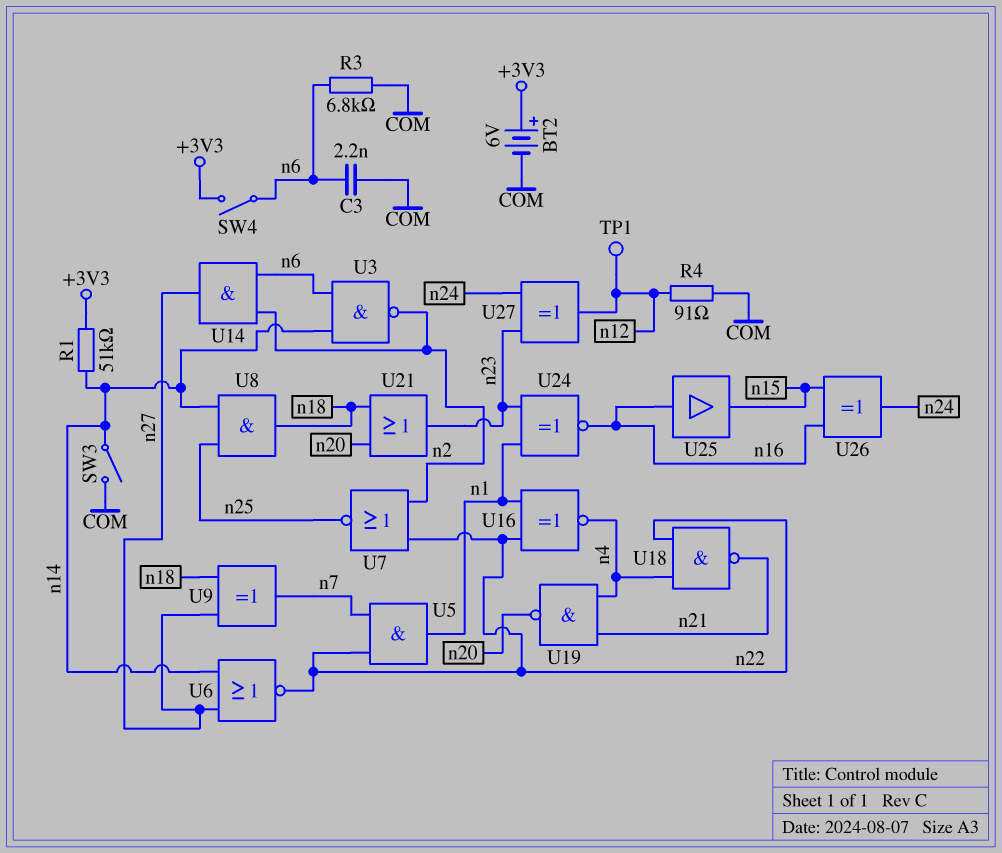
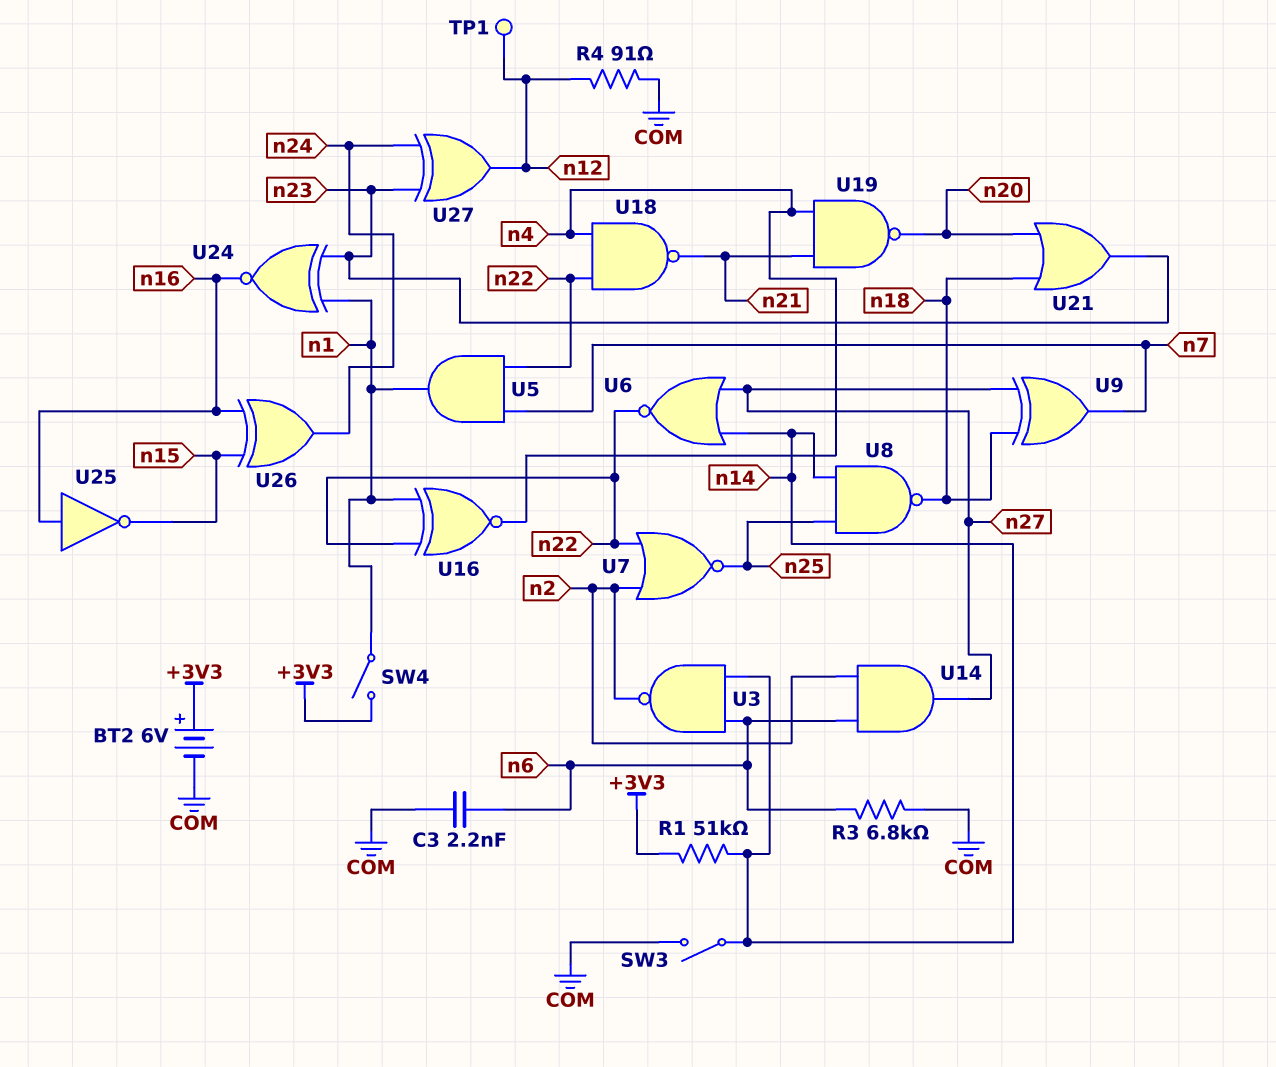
SW4: switch (+3V3, n6) -> switch (+3V3, n1)
U8: AND (in n14, in n25, out n18) -> NAND (in n14, in n25, out n18)
U25: buffer (in n16, out n15) -> NOT (in n16, out n15)

